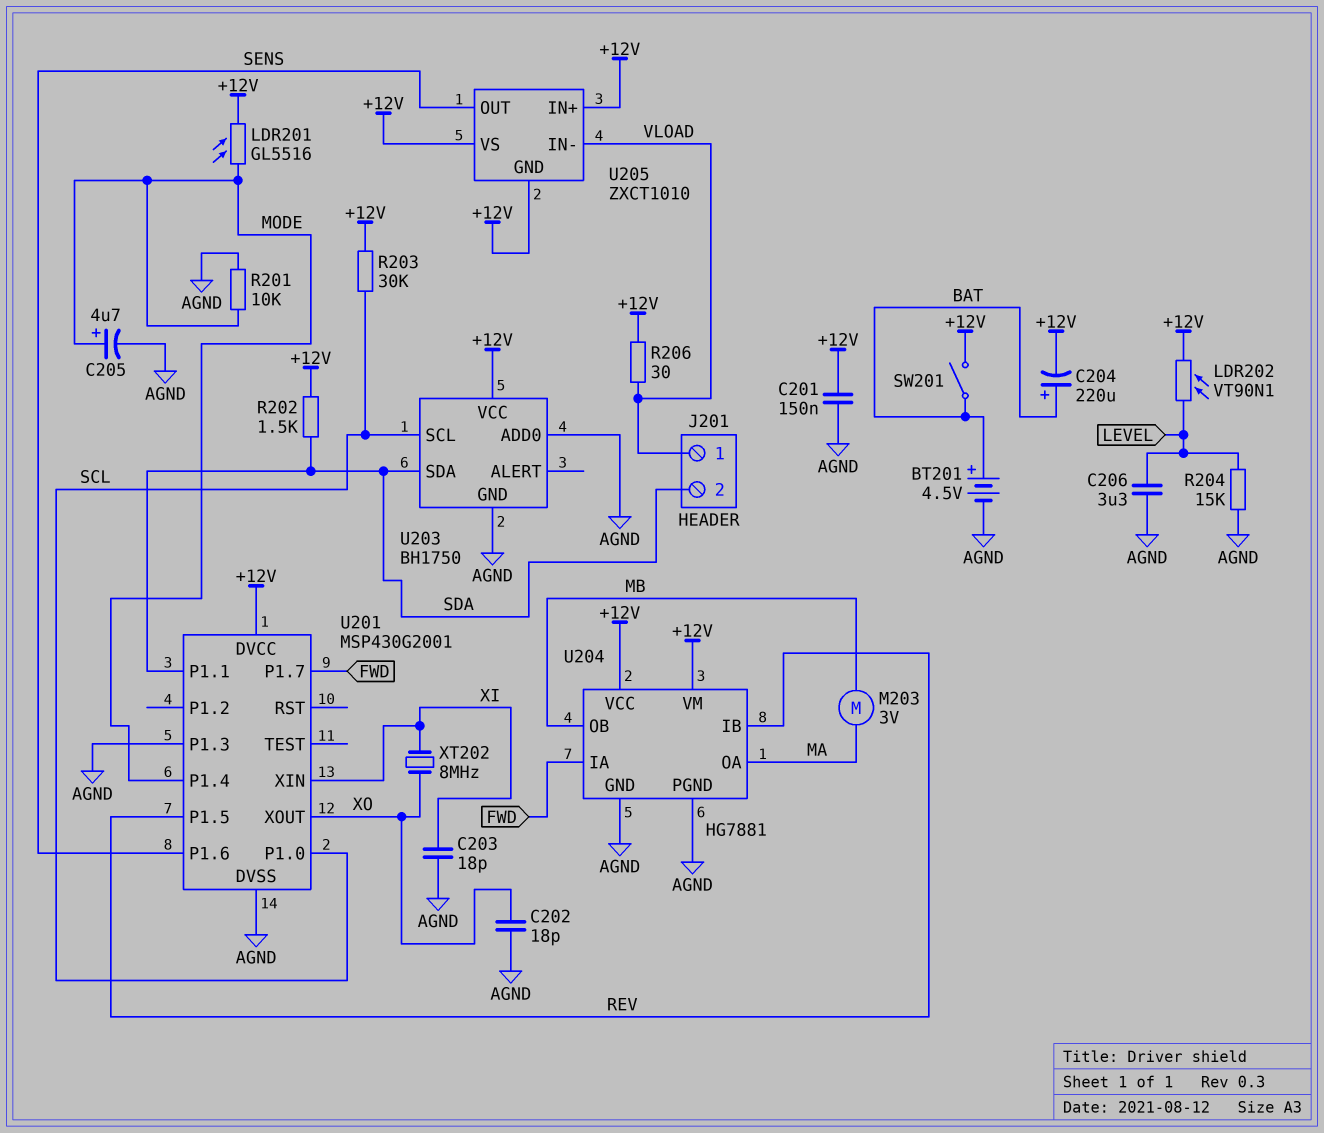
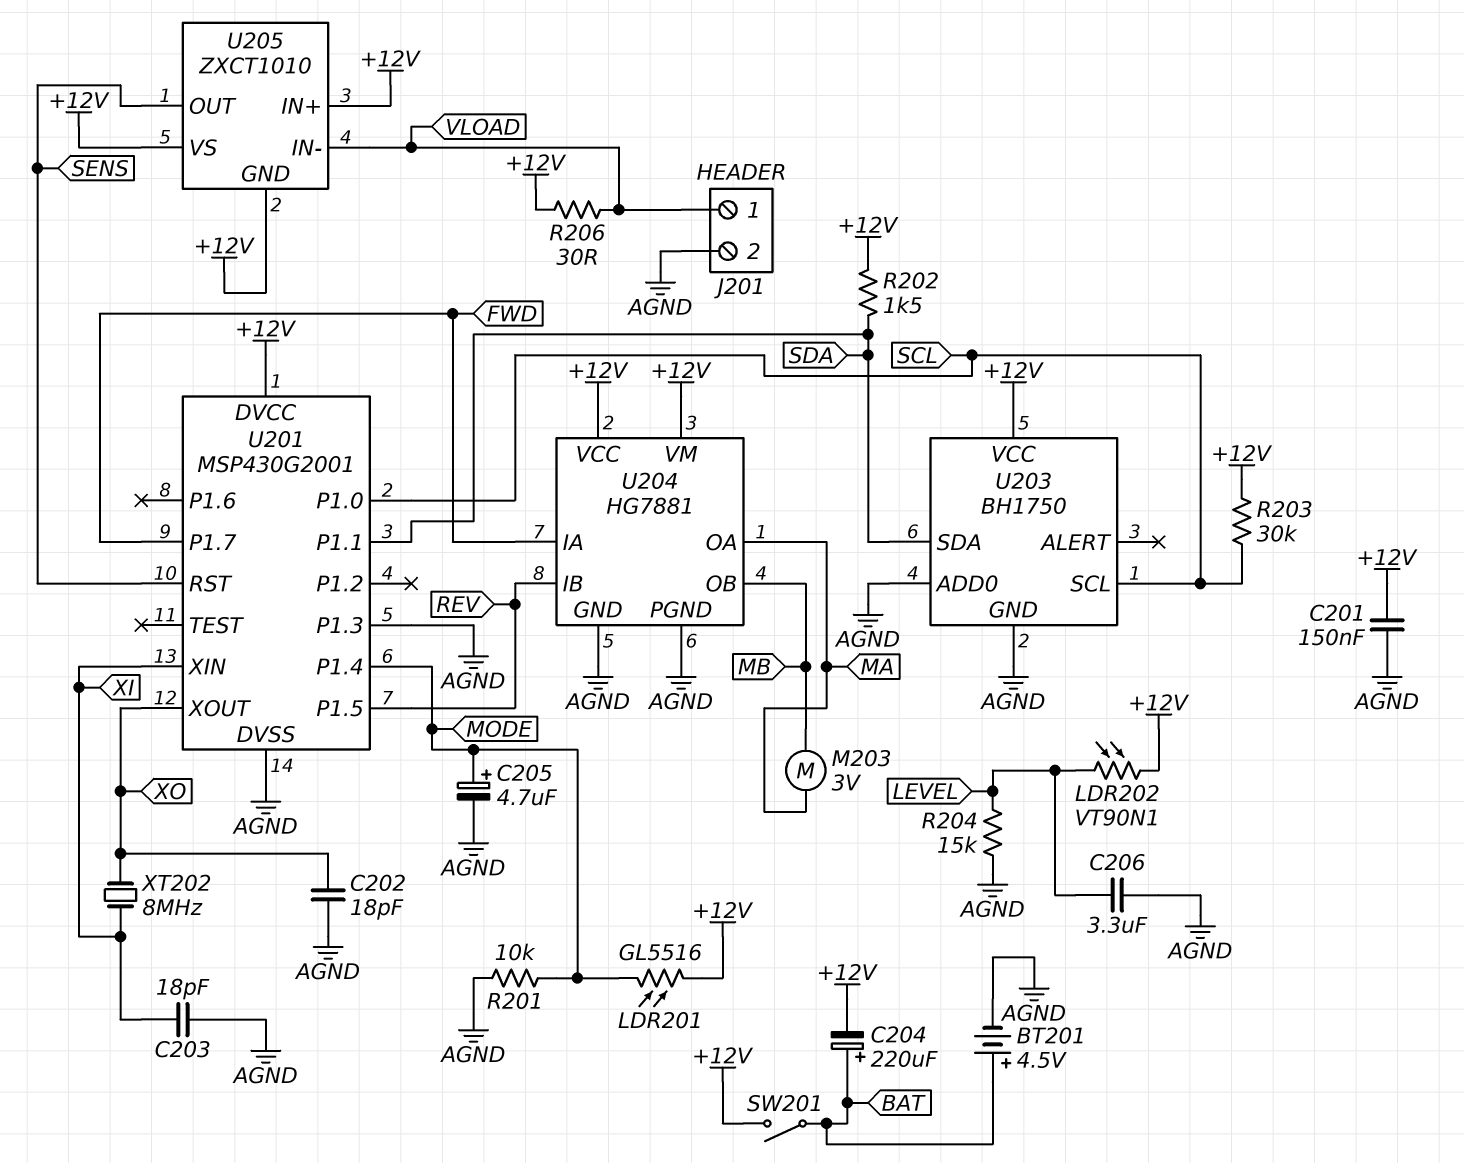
J201 pin 2: SDA -> AGND
U201 pin P1.6: SENS -> none
U201 pin RST: none -> SENS

